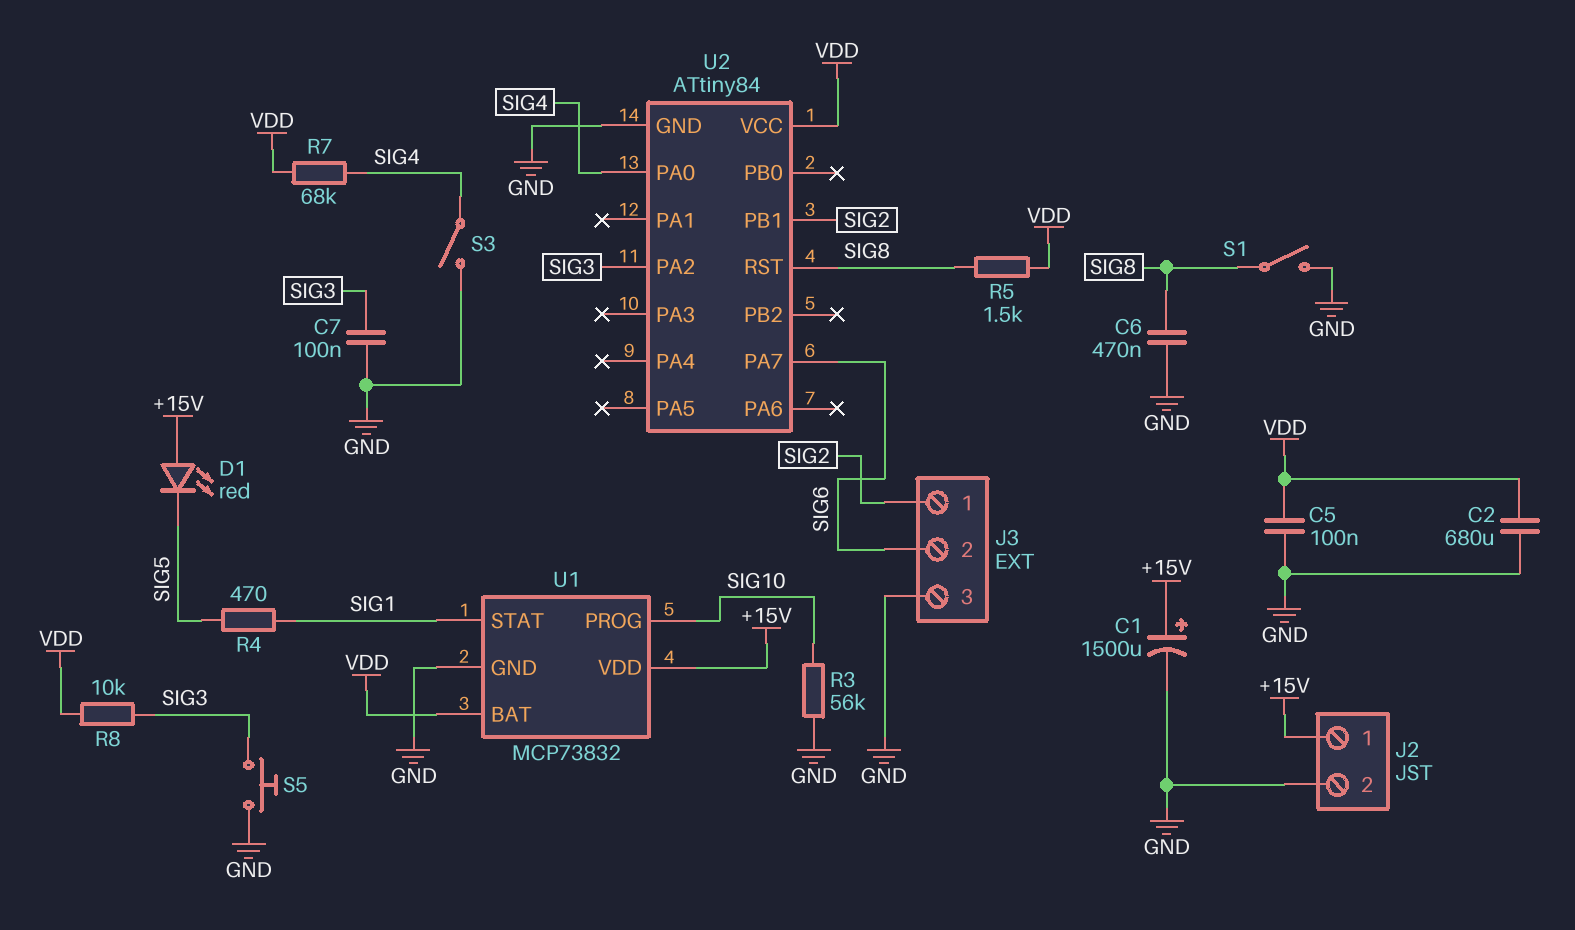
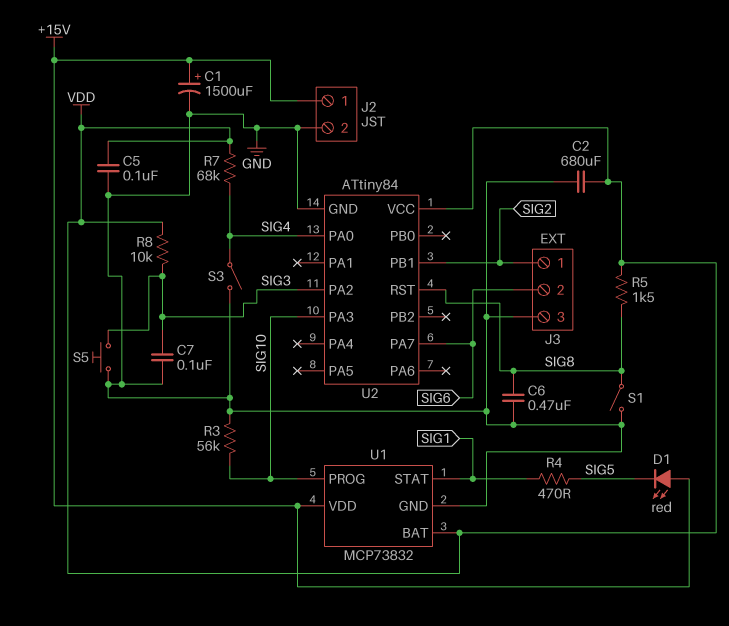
U2 pin PA3: none -> SIG10

